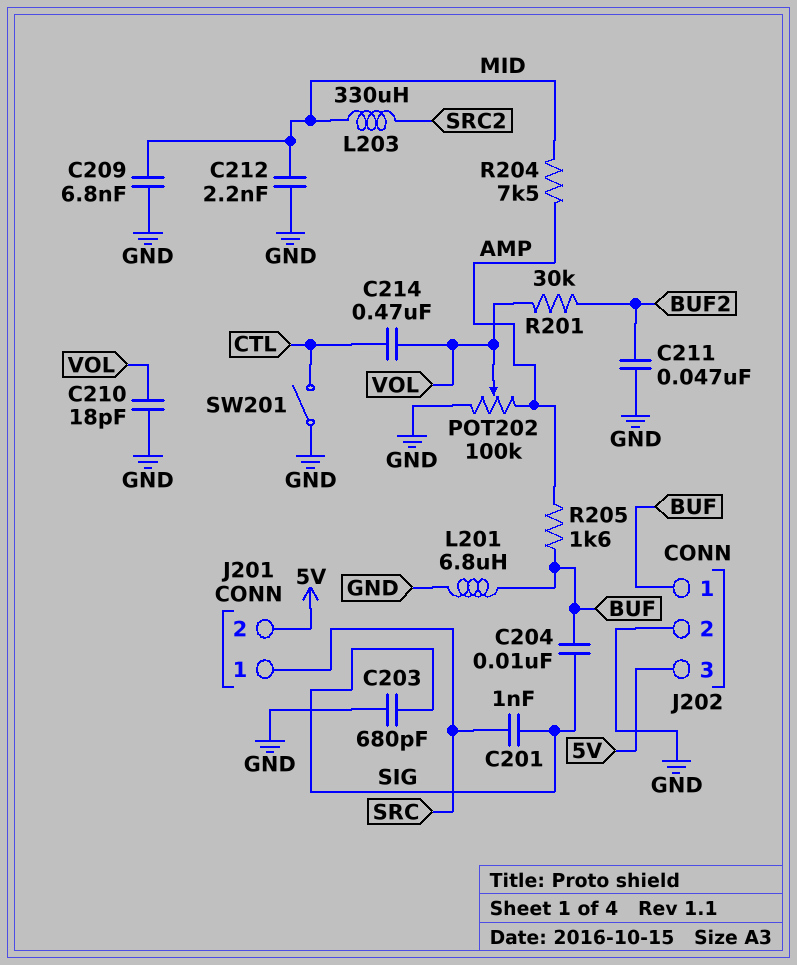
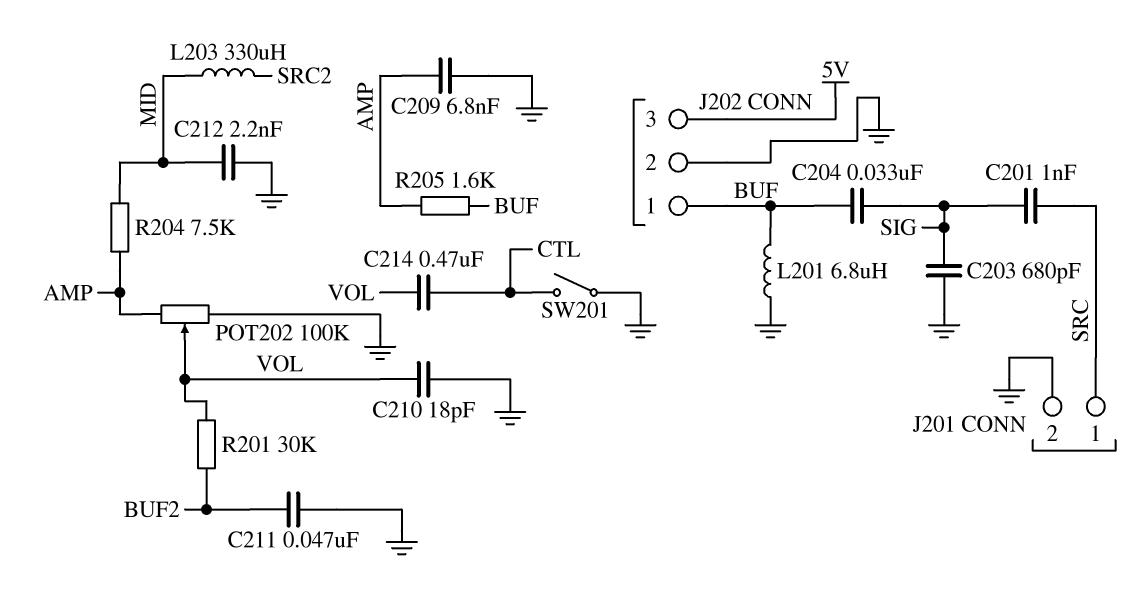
C204: 10nF (BUF, SIG) -> 33nF (BUF, SIG)
C209: 6.8nF (GND, MID) -> 6.8nF (AMP, GND)
J201 pin 2: 5V -> GND

